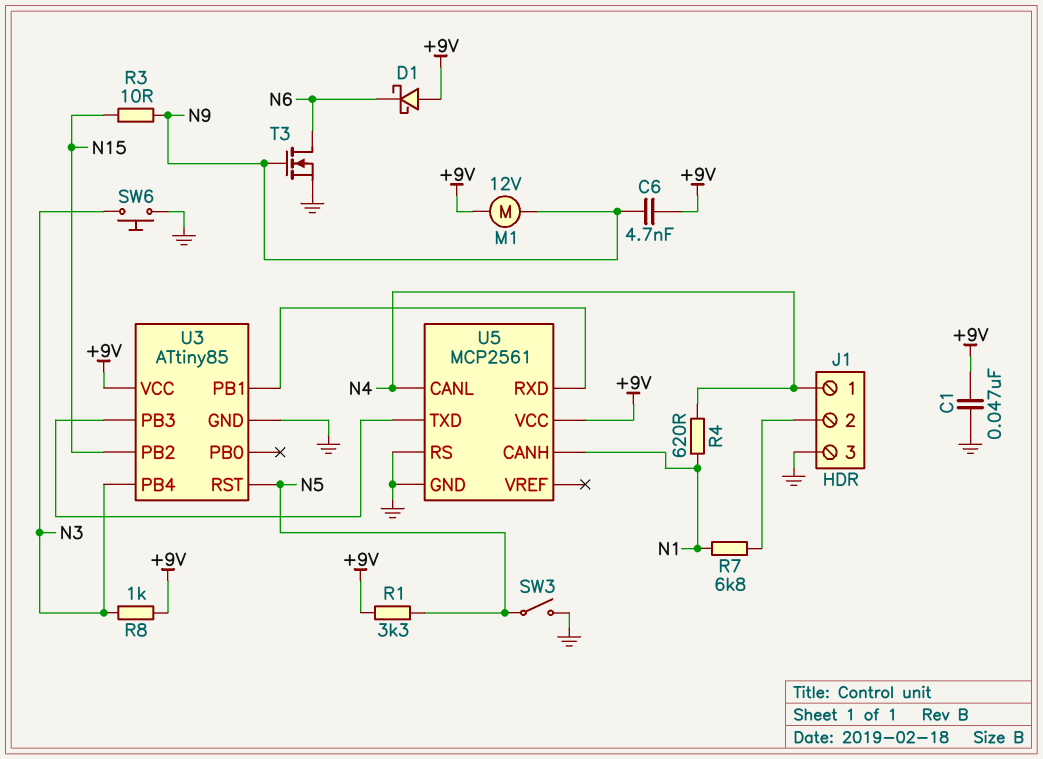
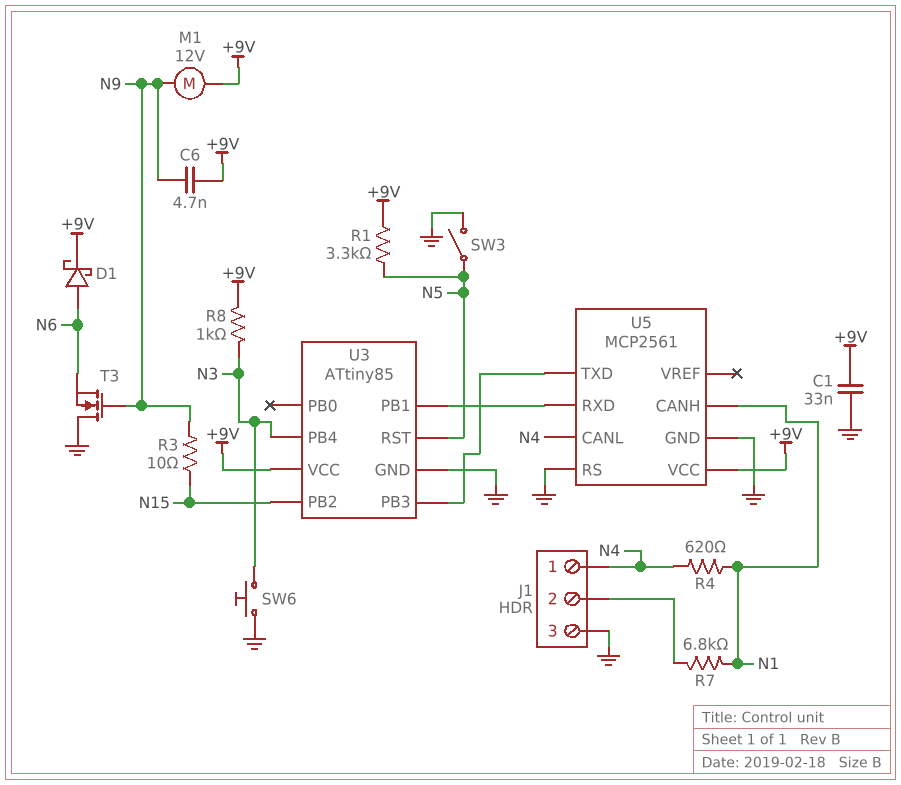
C1: 47nF (+9V, GND) -> 33nF (+9V, GND)
D1: schottky (A +9V, K N6) -> schottky (A N6, K +9V)
T3: NMOS (G N9, D N6, S GND) -> NMOS (G N9, D GND, S N6)

